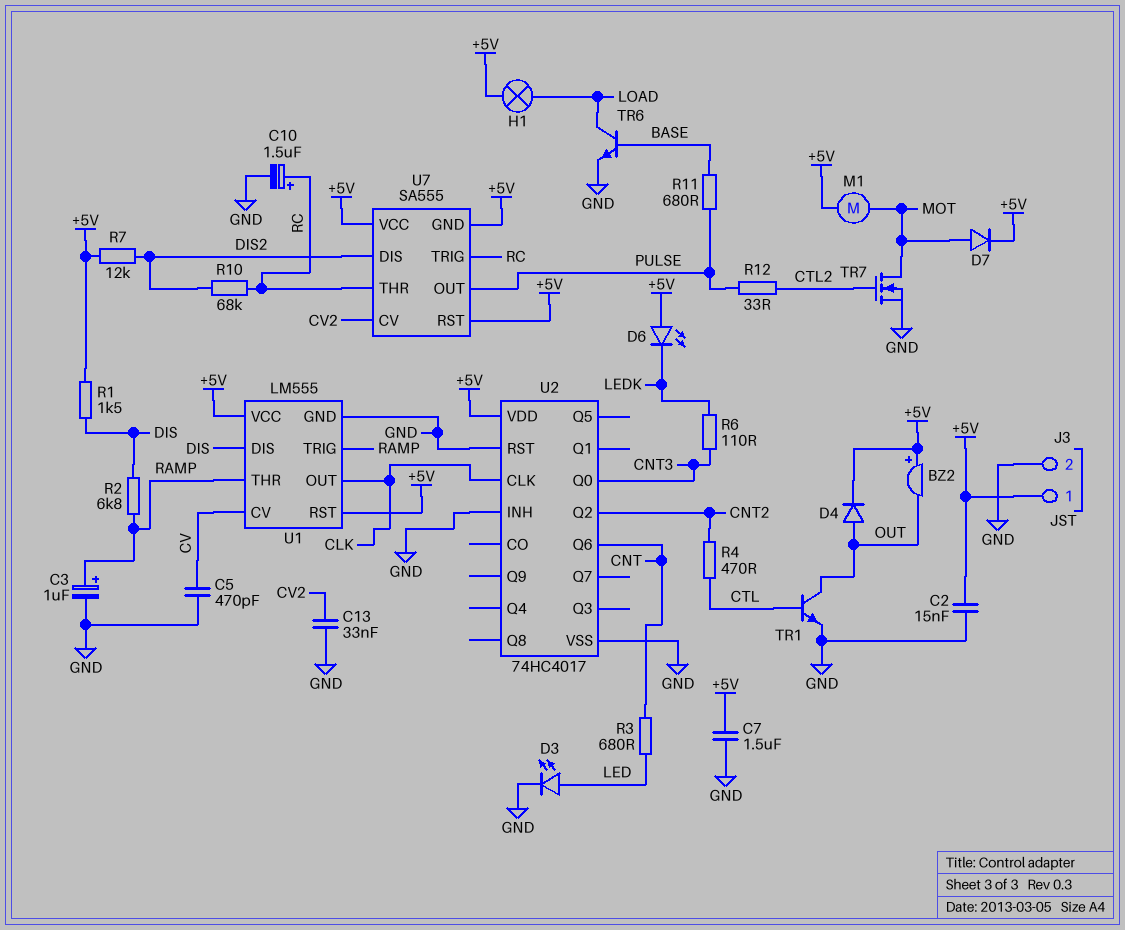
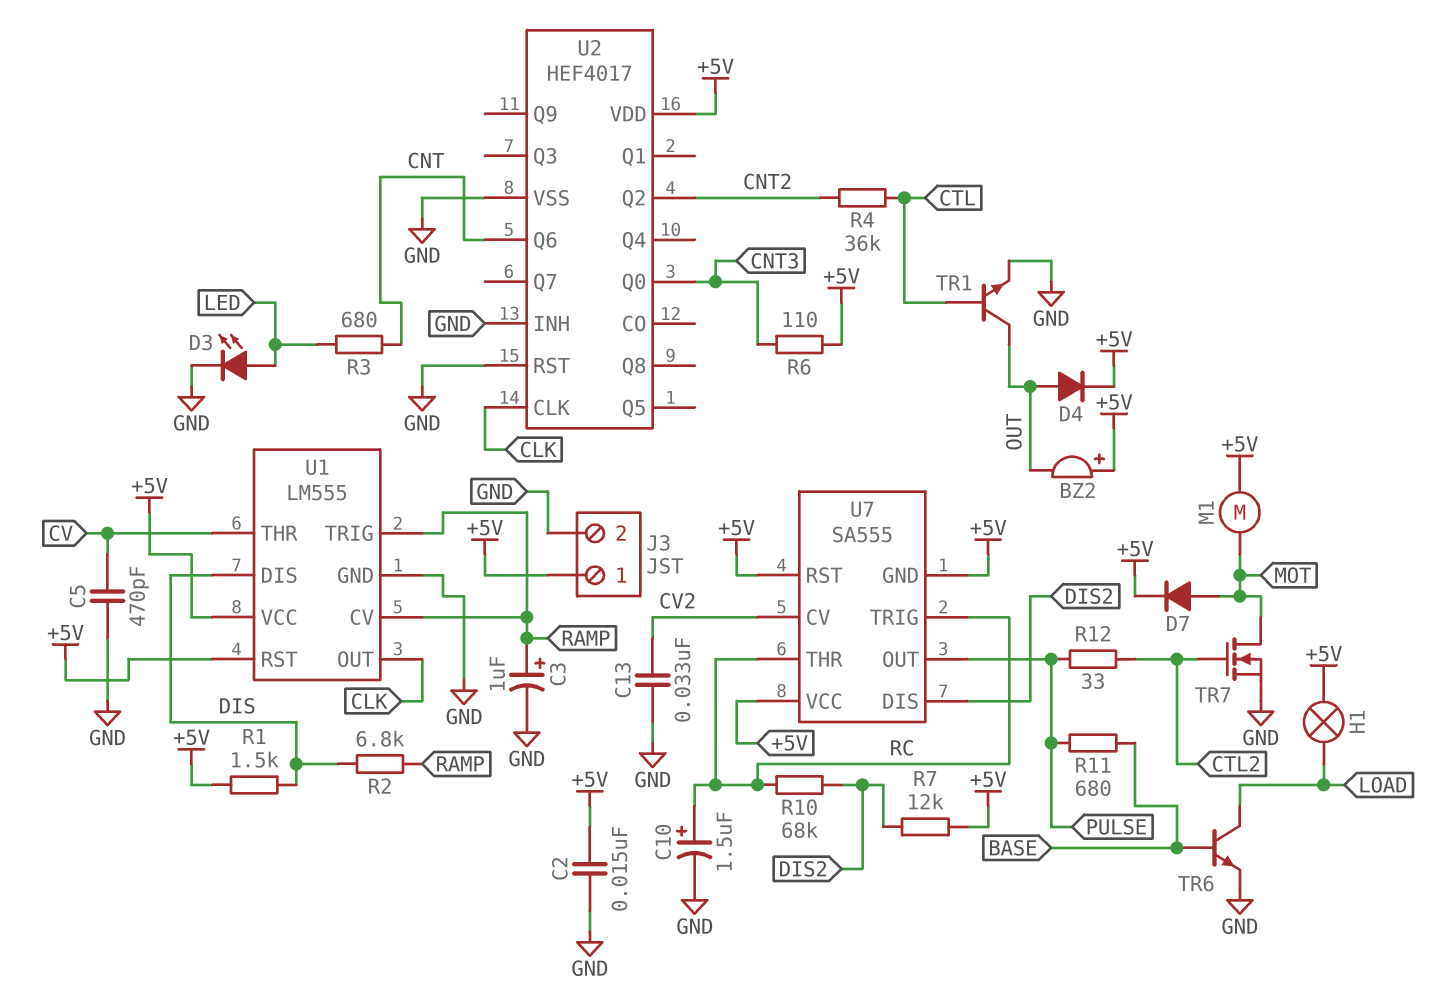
C7: 1.5uF (+5V, GND) -> none
D6: LED (A +5V, K LEDK) -> none
R4: 470 (CNT2, CTL) -> 36k (CNT2, CTL)
R6: 110 (CNT3, LEDK) -> 110 (+5V, CNT3)
U1 pin CV: CV -> RAMP
U1 pin THR: RAMP -> CV
U2: 74HC4017 -> HEF4017

